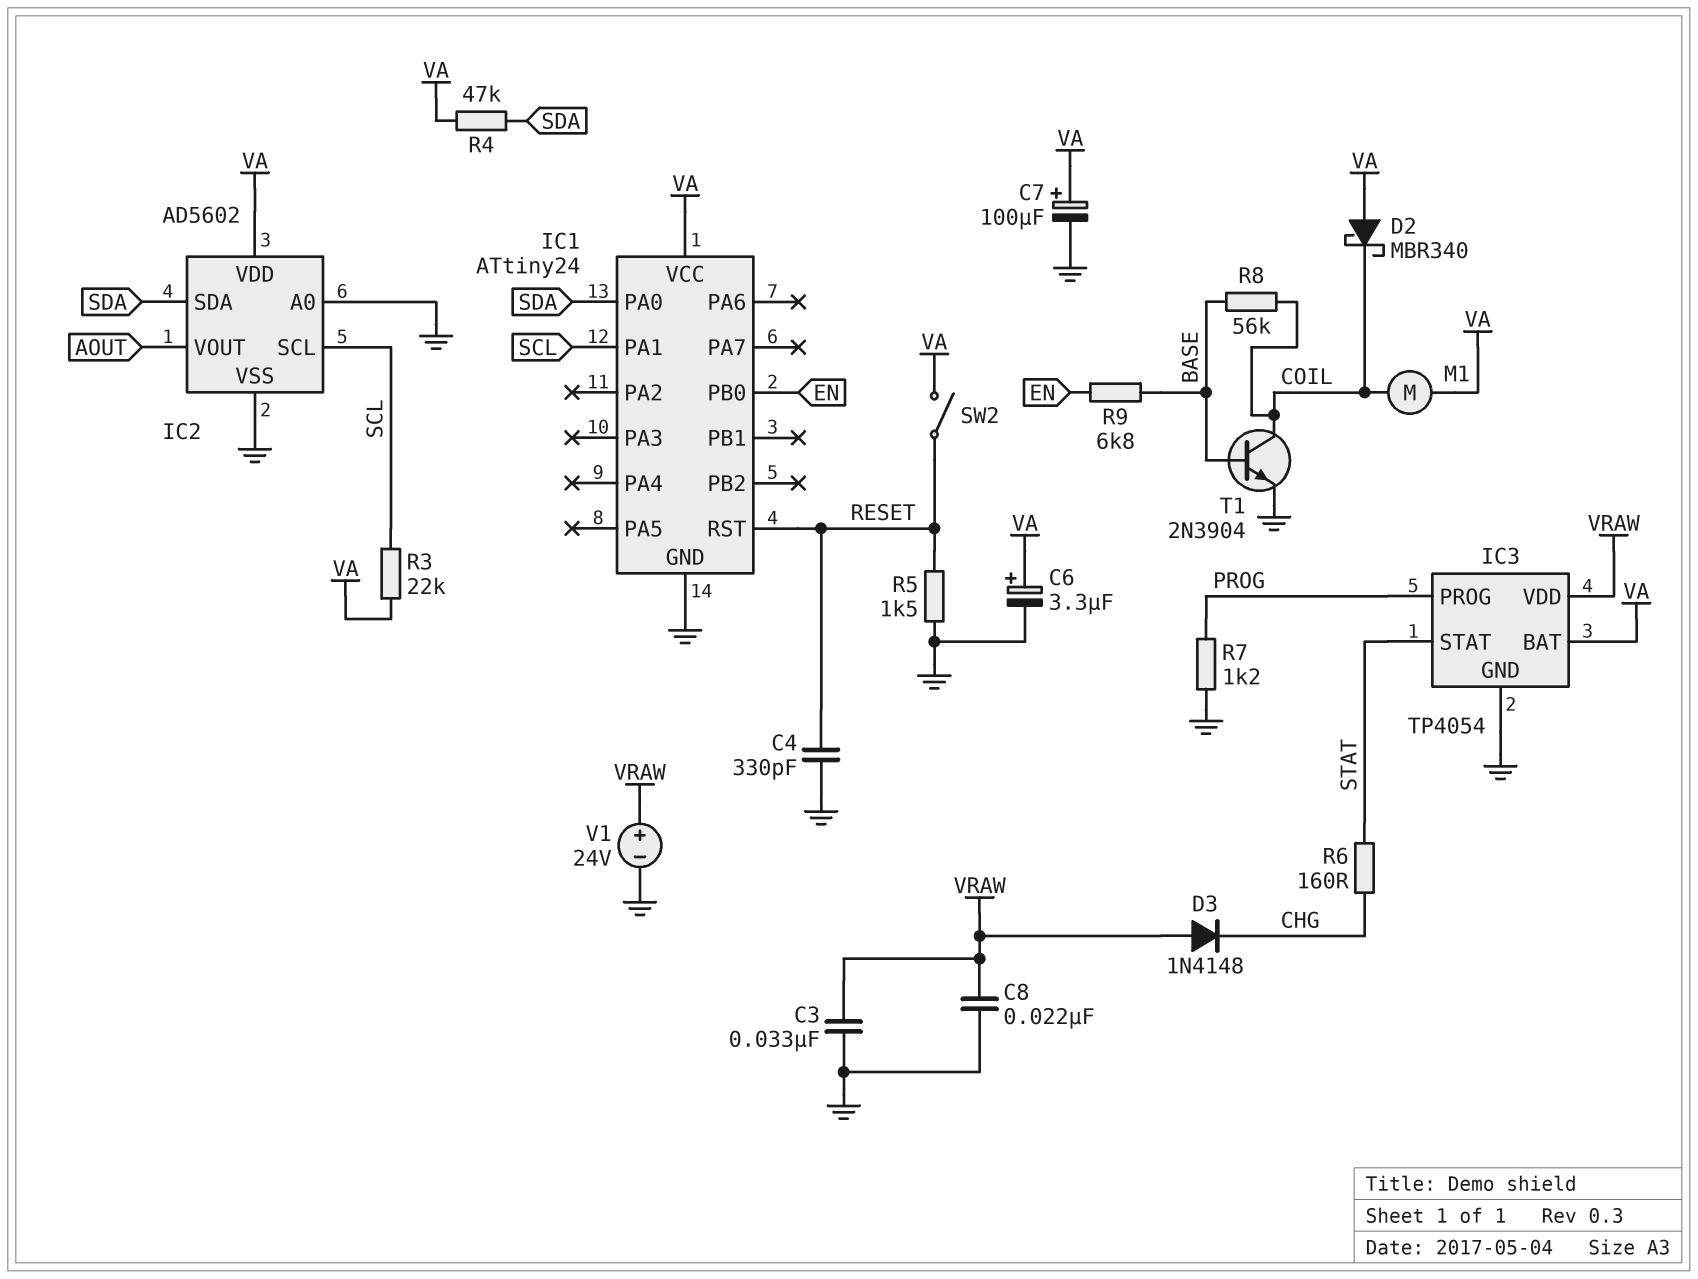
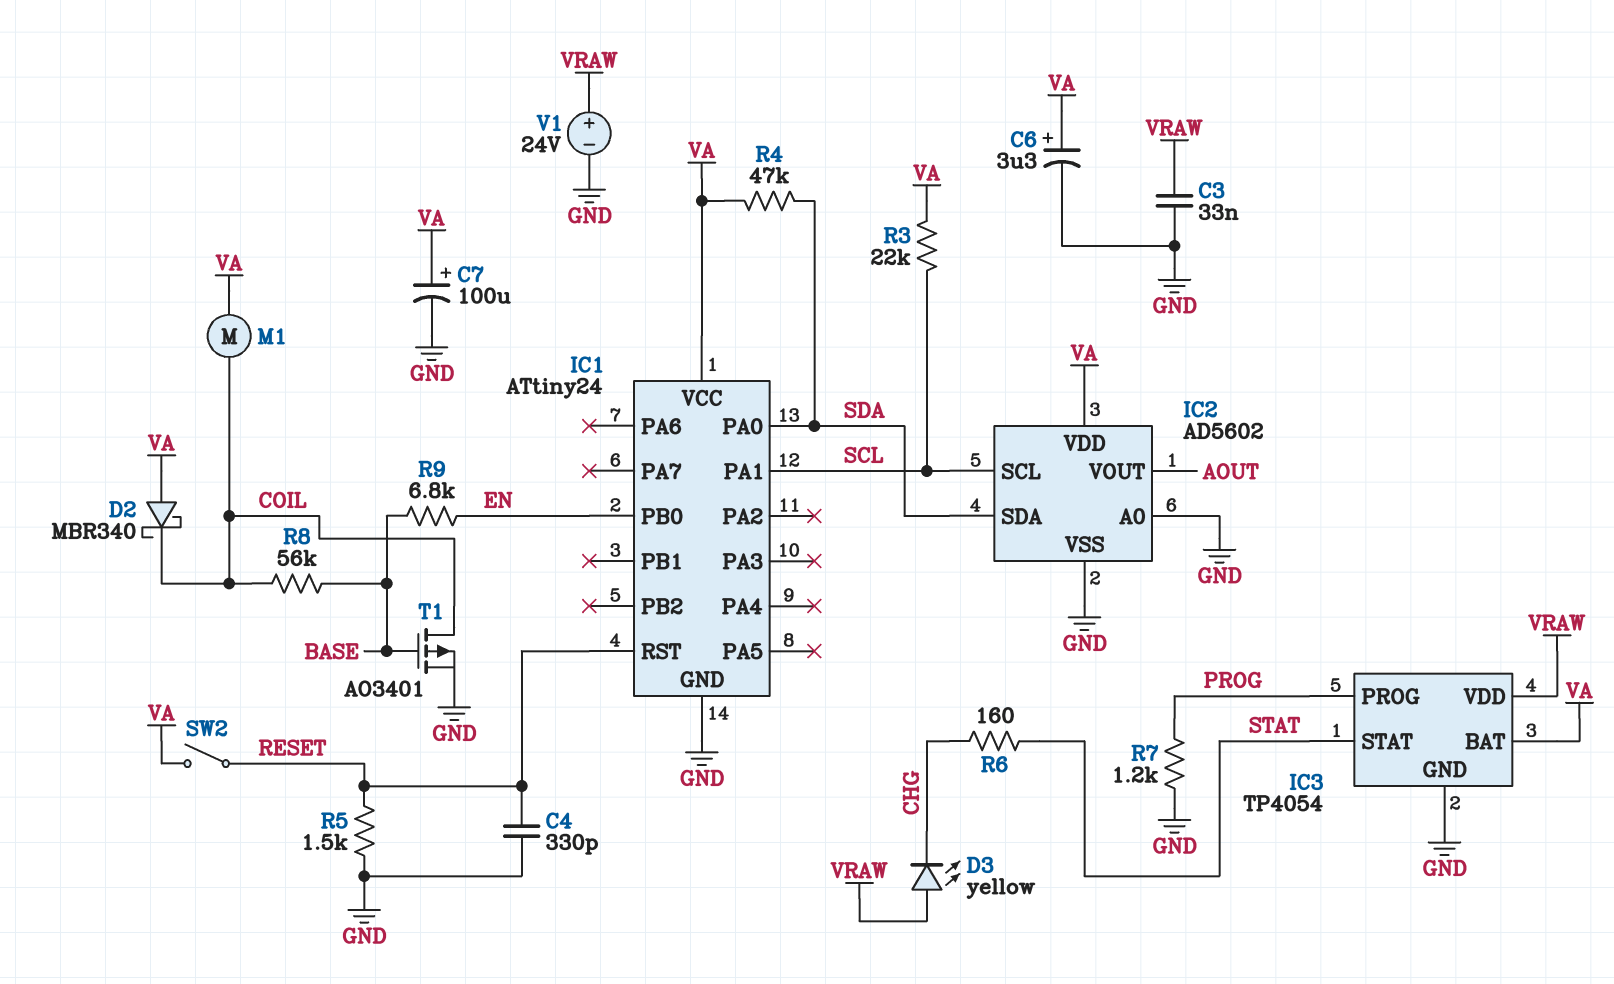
C8: 22nF (GND, VRAW) -> none
D3: diode 1N4148 (A VRAW, K CHG) -> LED yellow (A VRAW, K CHG)
T1: NPN 2N3904 (B BASE, C COIL, E GND) -> PMOS AO3401 (G BASE, D COIL, S GND)

